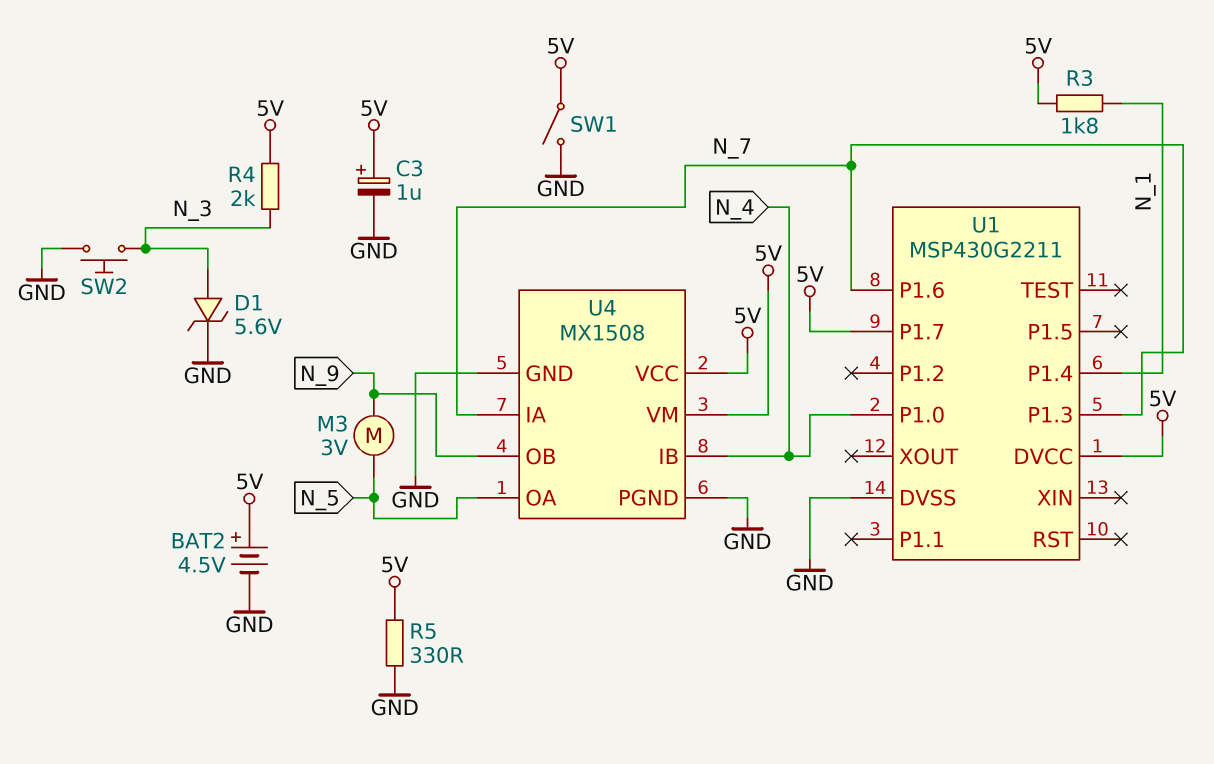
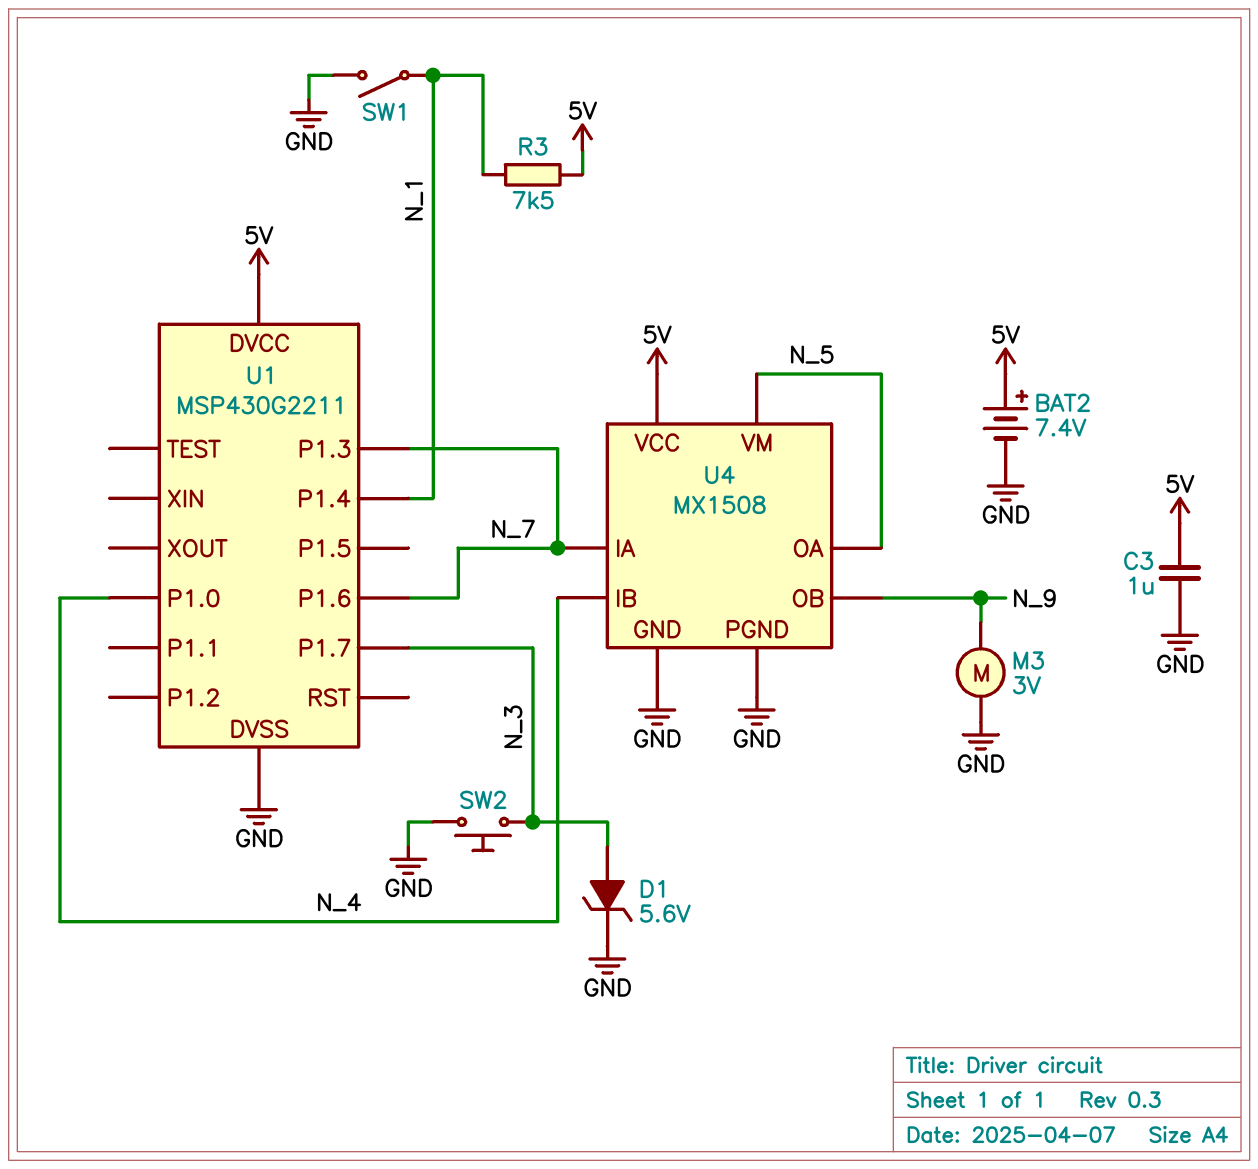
BAT2: 4.5V (plus 5V, minus GND) -> 7.4V (plus 5V, minus GND)
C3: 1uF (plus 5V, minus GND) -> 1uF (5V, GND)
M3: motor 3V (N_5, N_9) -> motor 3V (GND, N_9)
R3: 1.8k (5V, N_1) -> 7.5k (5V, N_1)
R4: 2k (5V, N_3) -> none
R5: 330 (5V, GND) -> none
SW1: switch (5V, GND) -> switch (GND, N_1)
U1 pin P1.7: 5V -> N_3
U4 pin VM: 5V -> N_5

